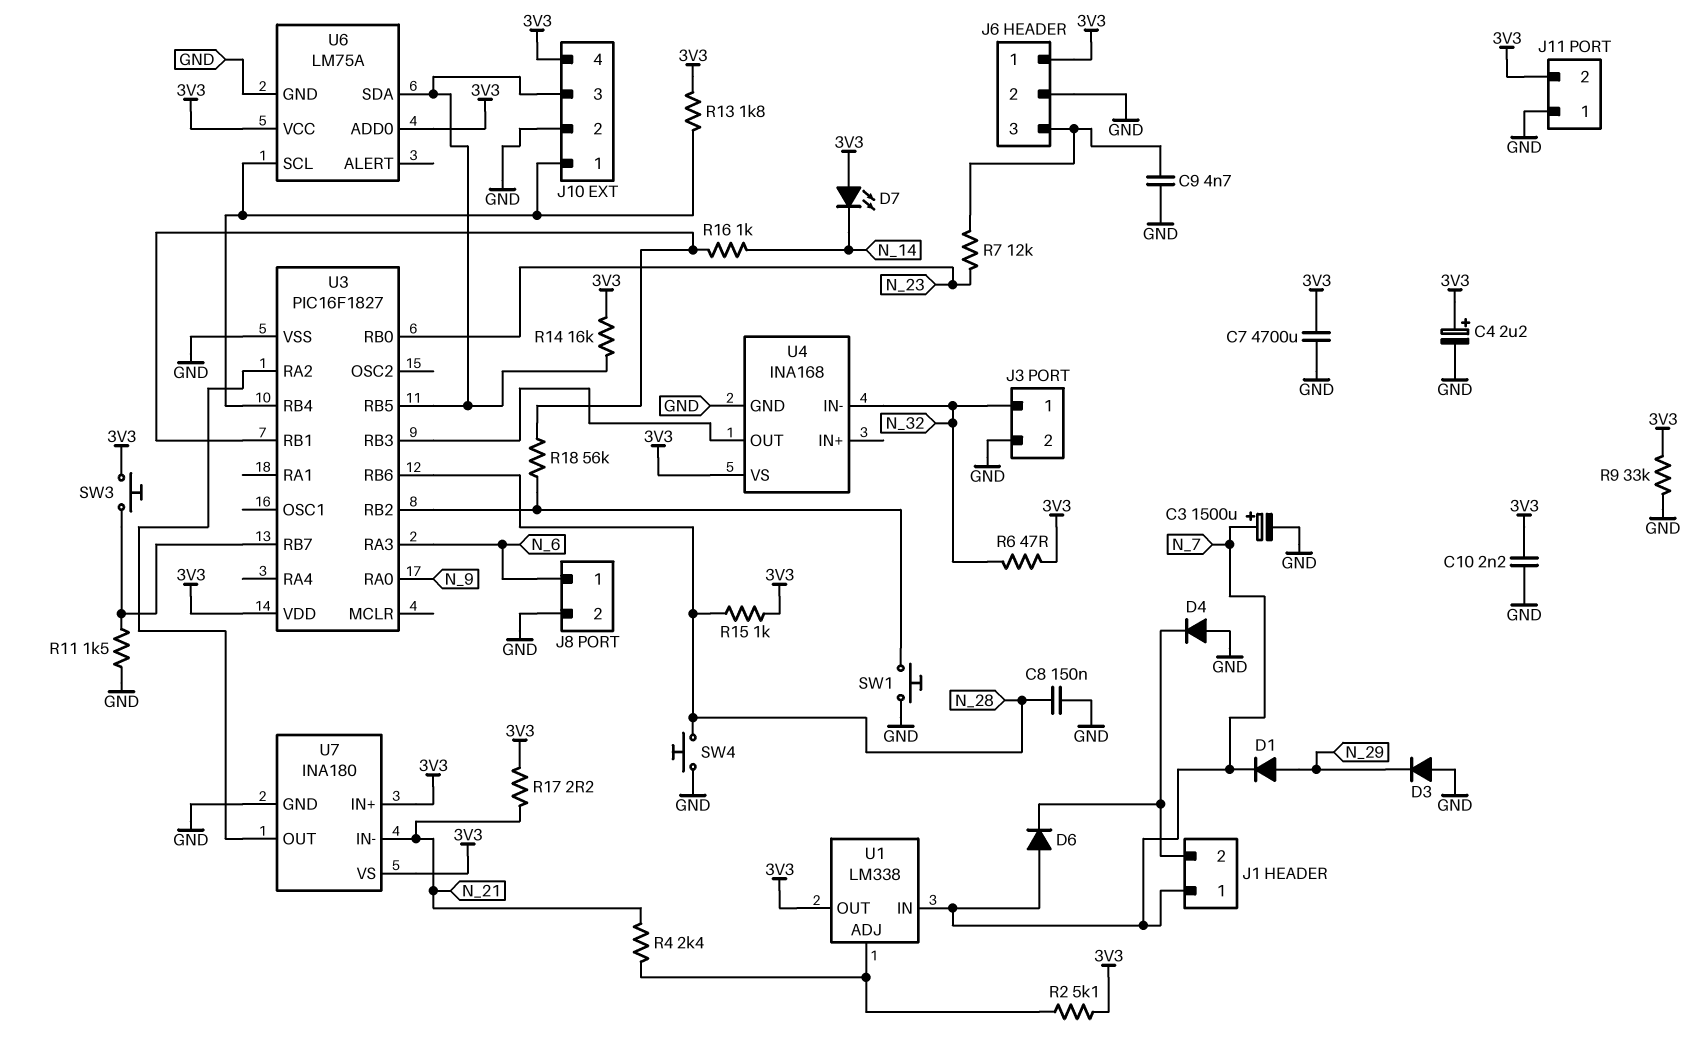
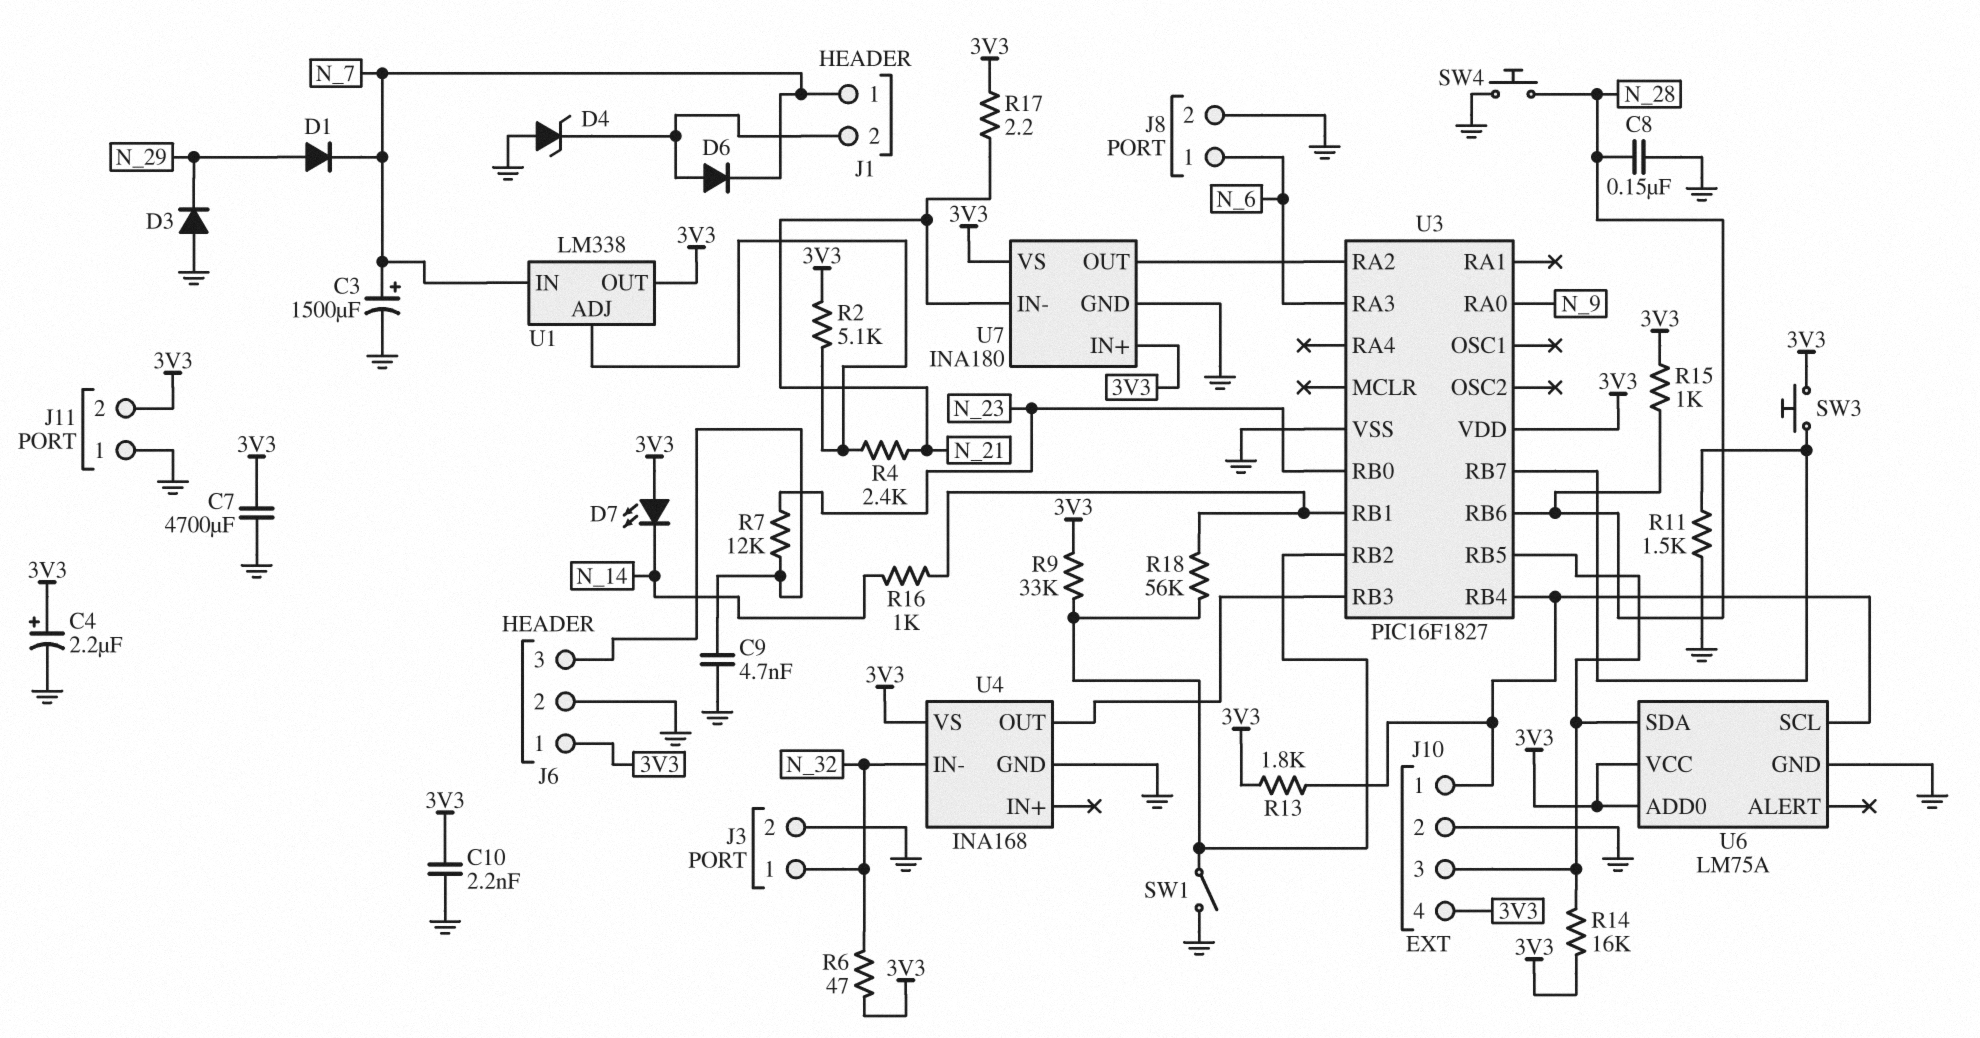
D4: diode (A GND, K J1/2) -> zener (A GND, K J1/2)
D6: diode (A N_7, K J1/2) -> diode (A J1/2, K N_7)
R9: 33k (3V3, GND) -> 33k (3V3, U3/RB2)
SW1: button (GND, U3/RB2) -> switch (GND, U3/RB2)

